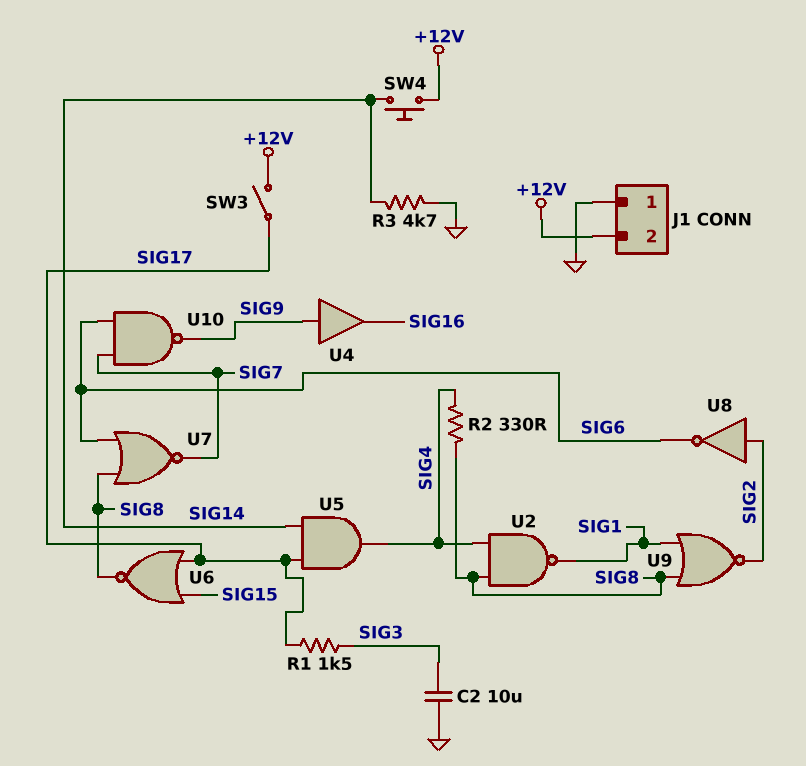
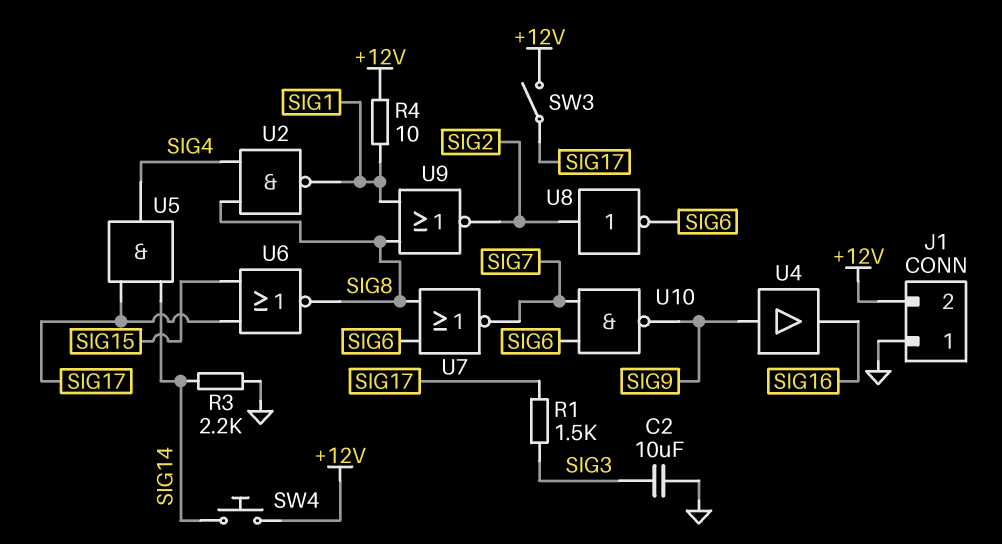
R2: 330 (SIG4, SIG8) -> none
R3: 4.7k (GND, SIG14) -> 2.2k (GND, SIG14)
R4: none -> 10 (+12V, SIG1)

